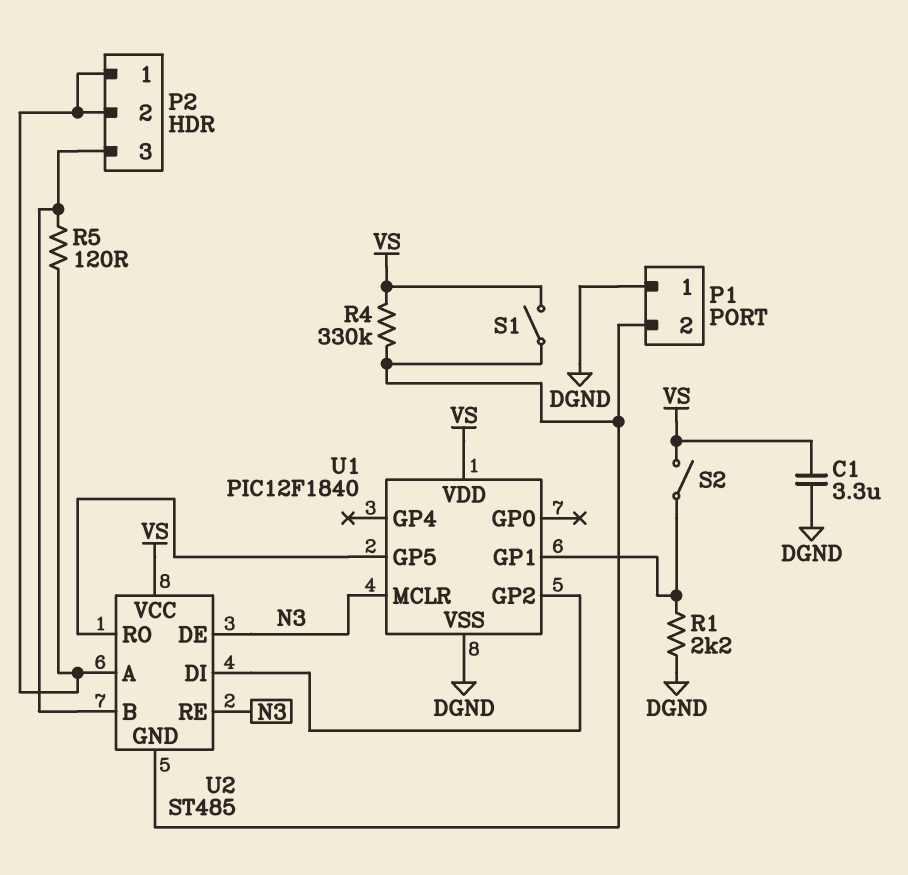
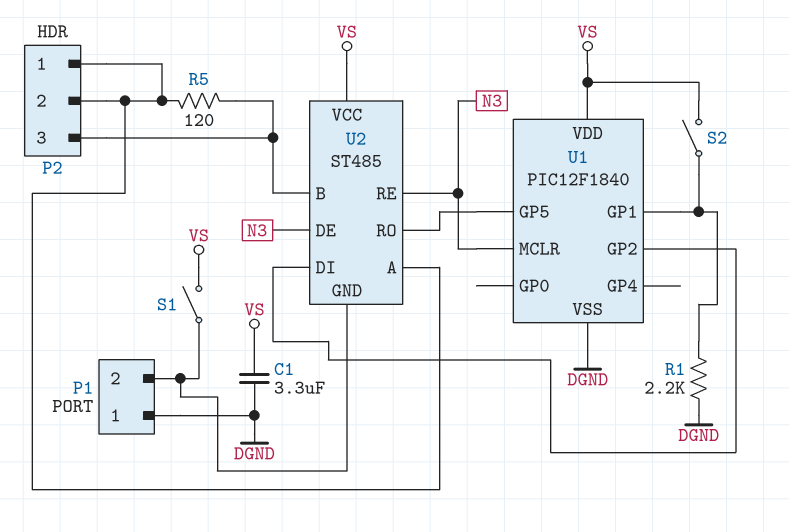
R4: 330k (P1/2, VS) -> none

